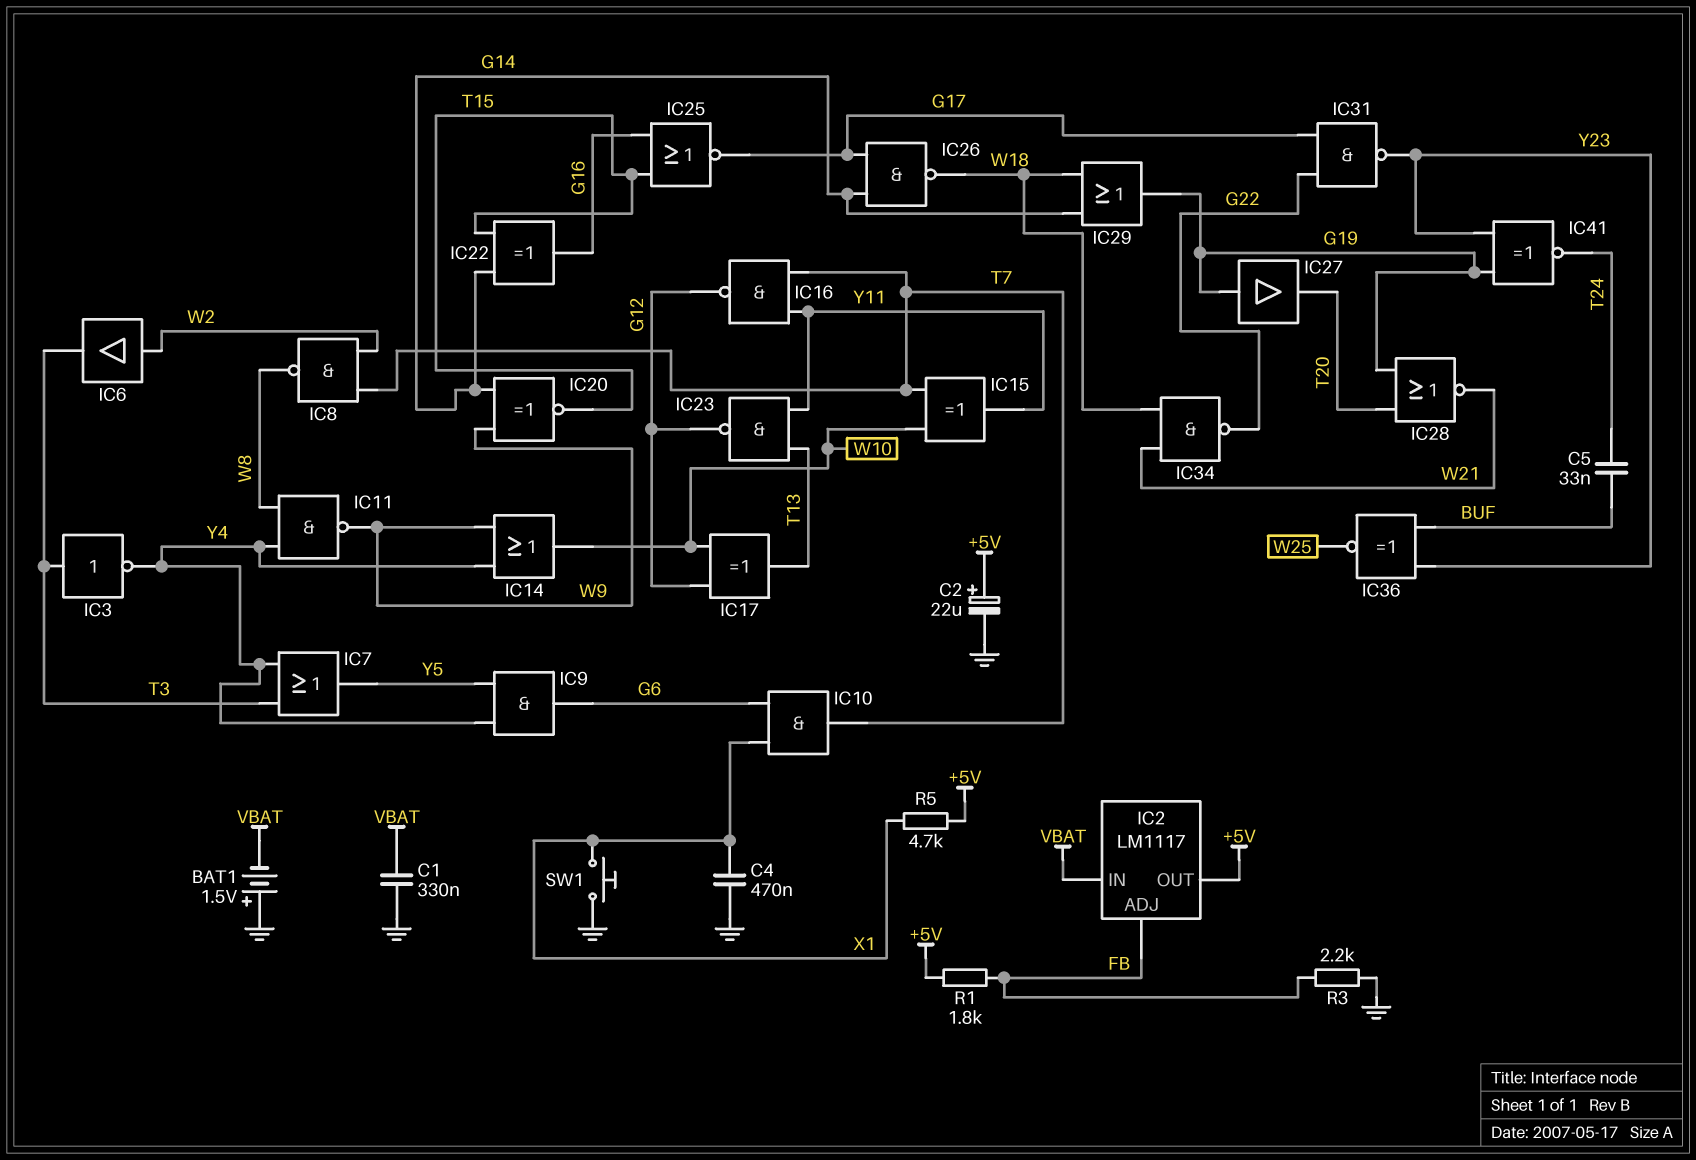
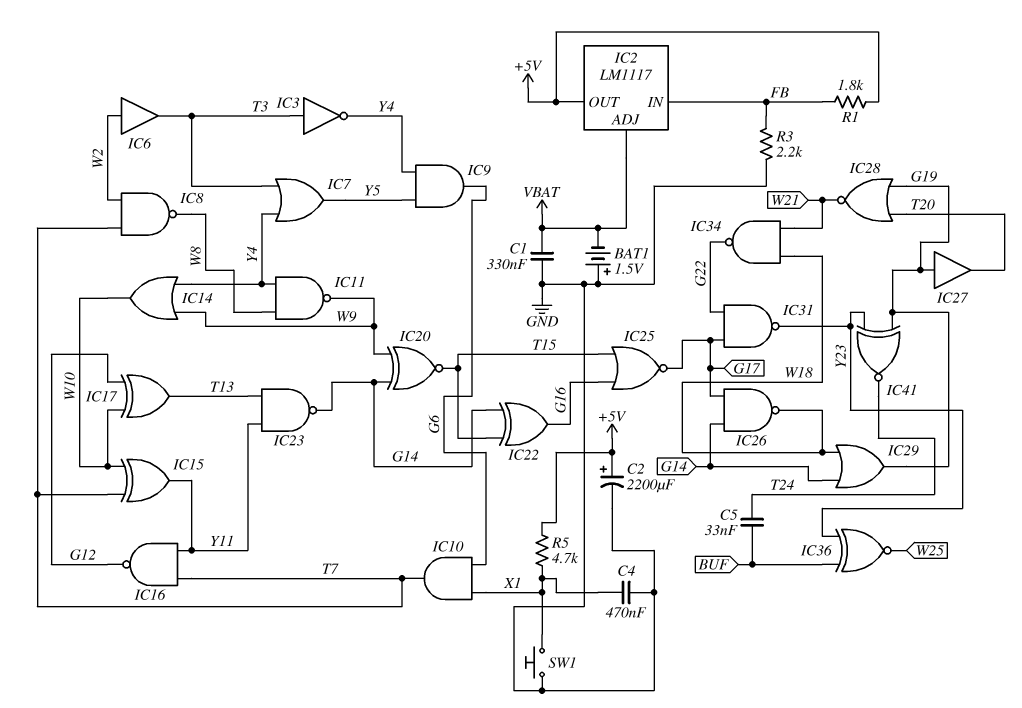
C2: 22uF (plus +5V, minus GND) -> 2200uF (plus +5V, minus GND)
IC2 pin ADJ: FB -> VBAT
IC2 pin IN: VBAT -> FB
IC23: NAND (in T13, in Y11, out G12) -> NAND (in T13, in Y11, out G14)

